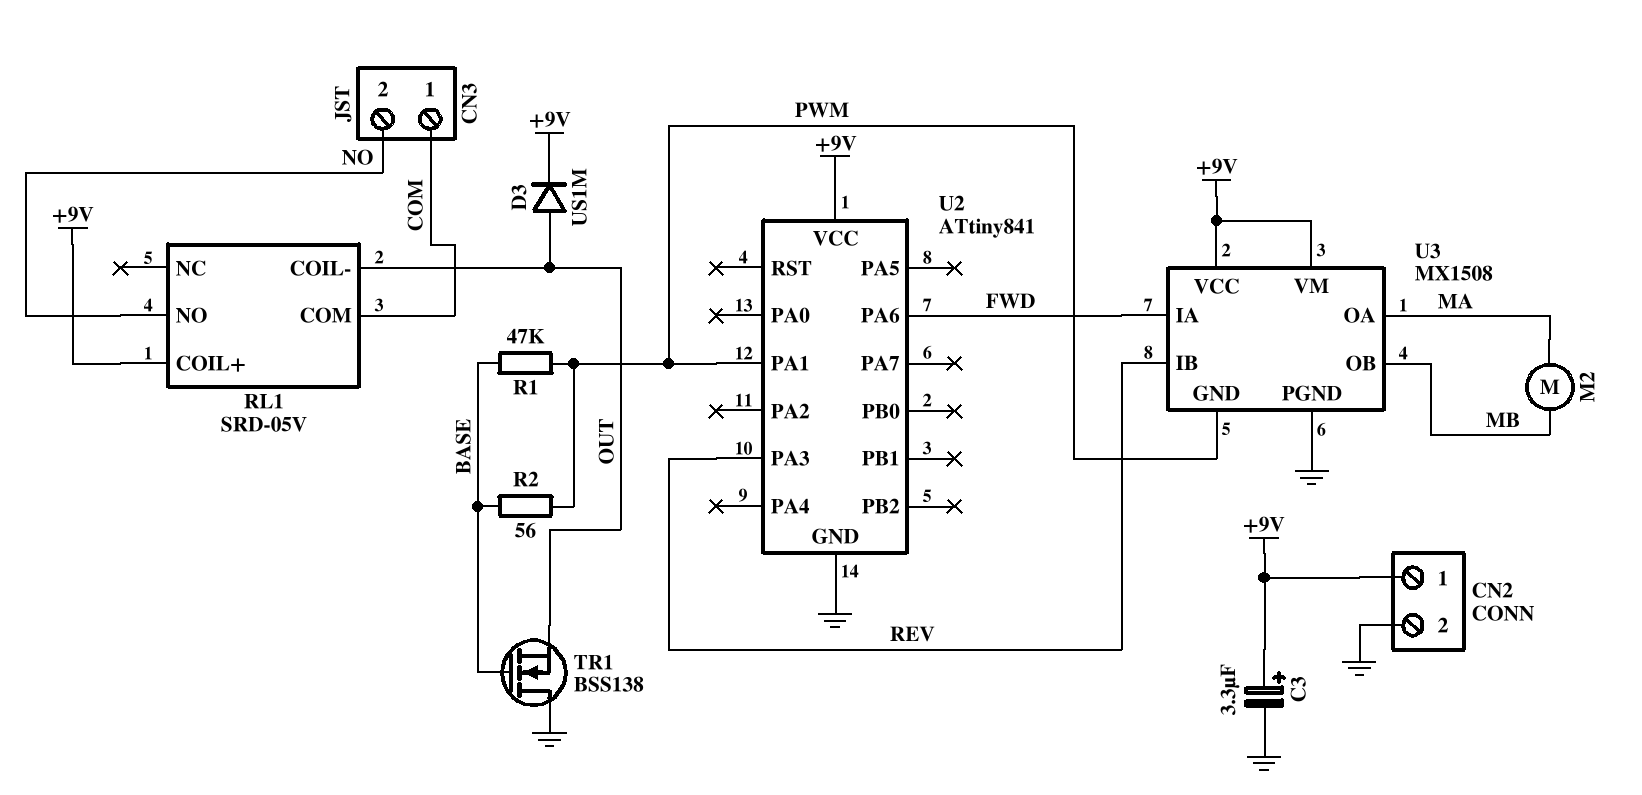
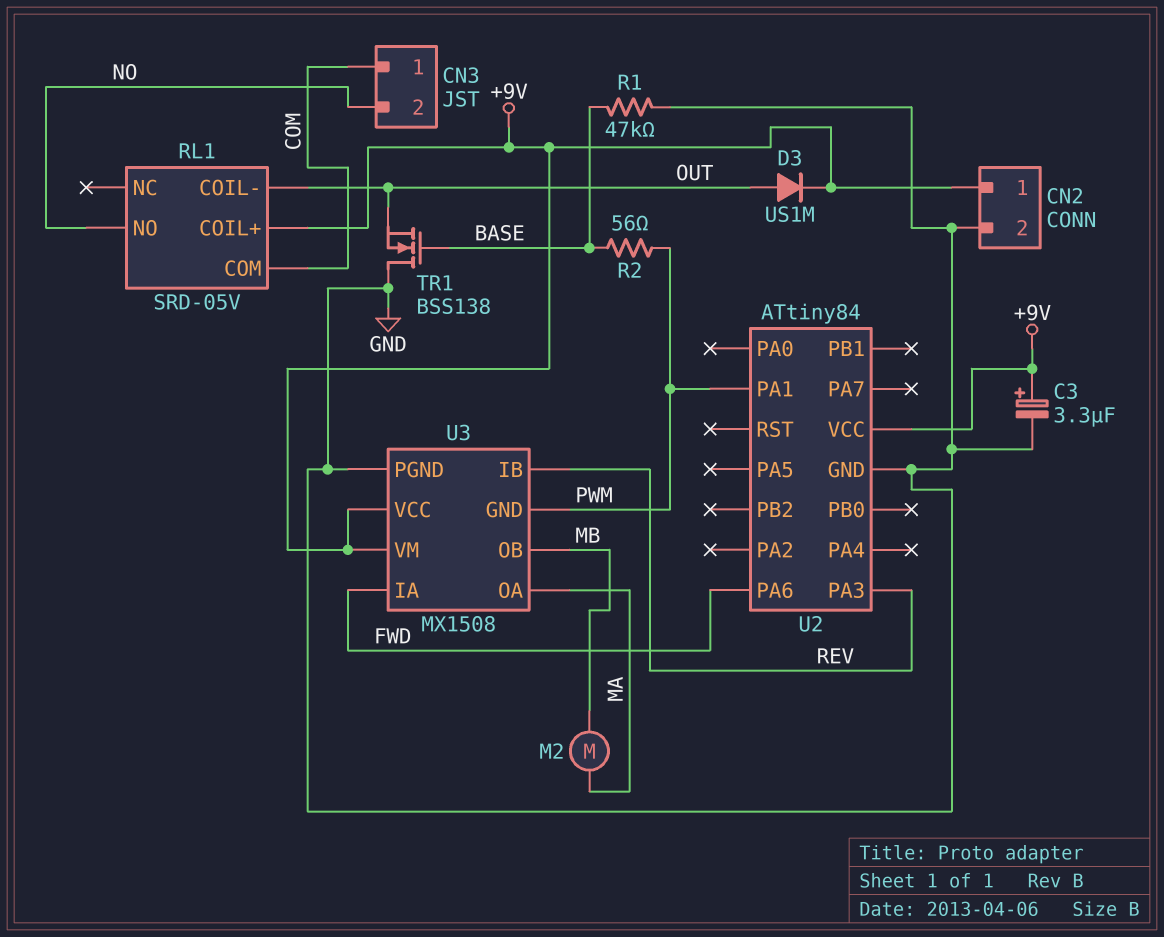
R1: 47k (BASE, PWM) -> 47k (BASE, GND)
U2: ATtiny841 -> ATtiny84

